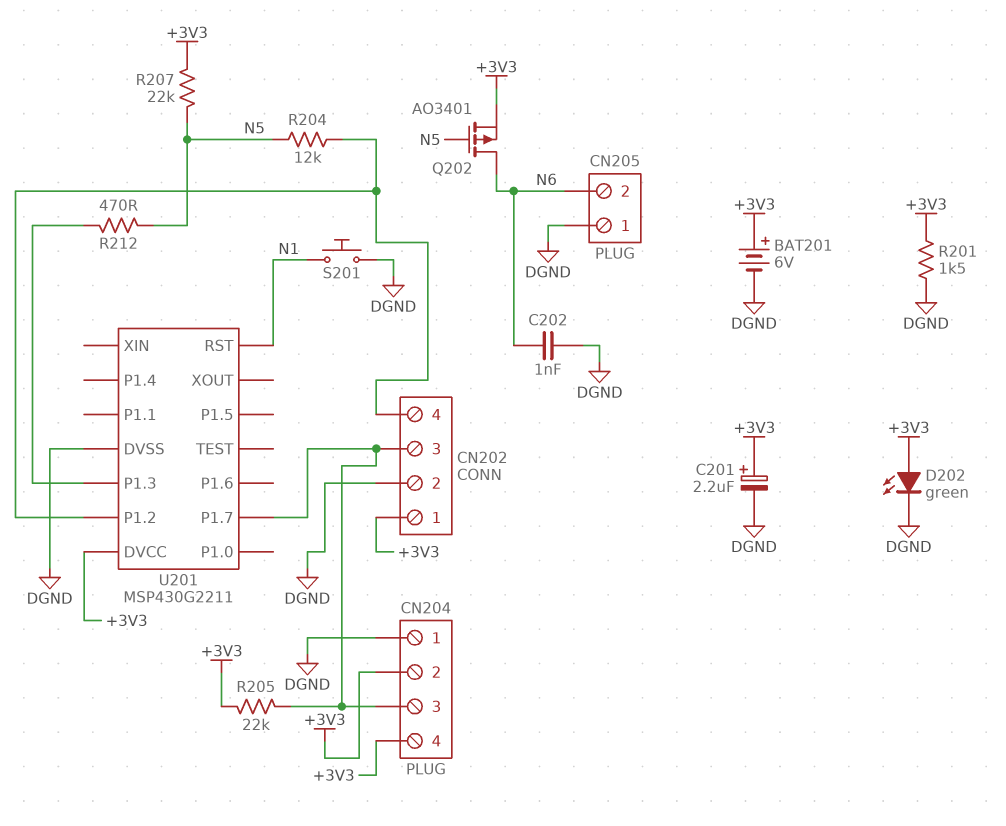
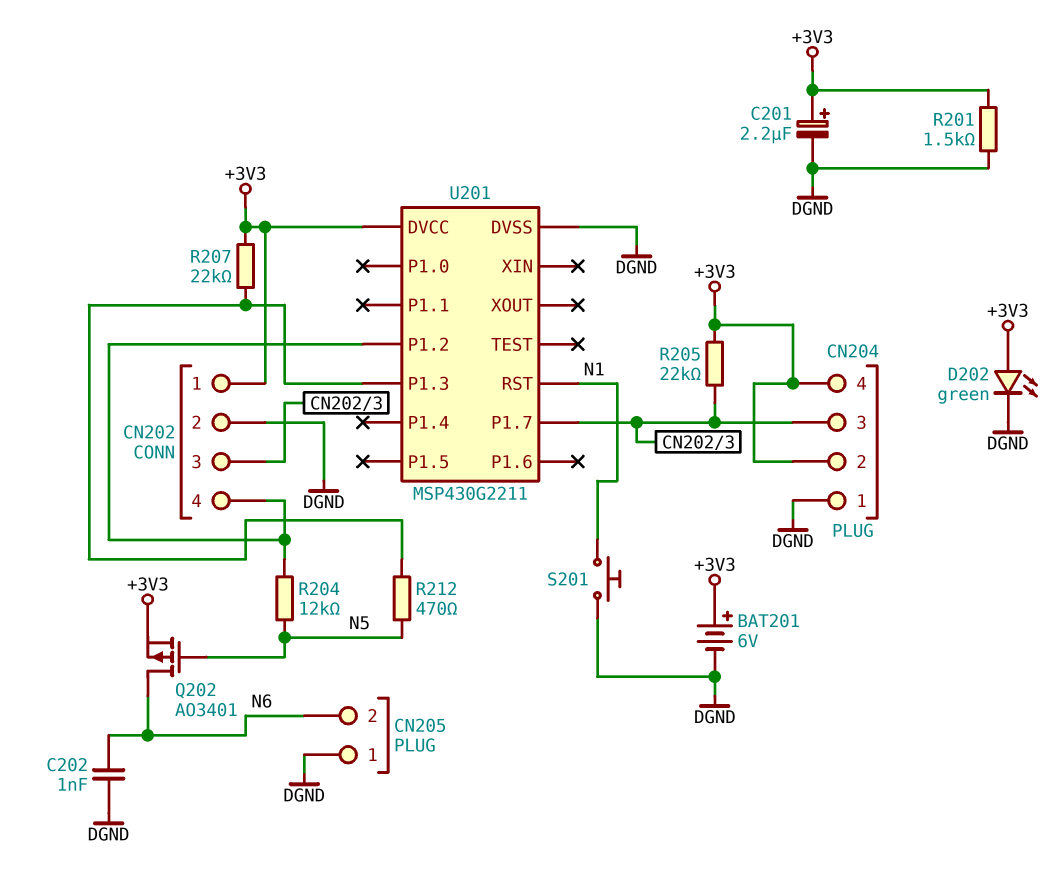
R207: 22k (+3V3, N5) -> 22k (+3V3, U201/P1.3)

